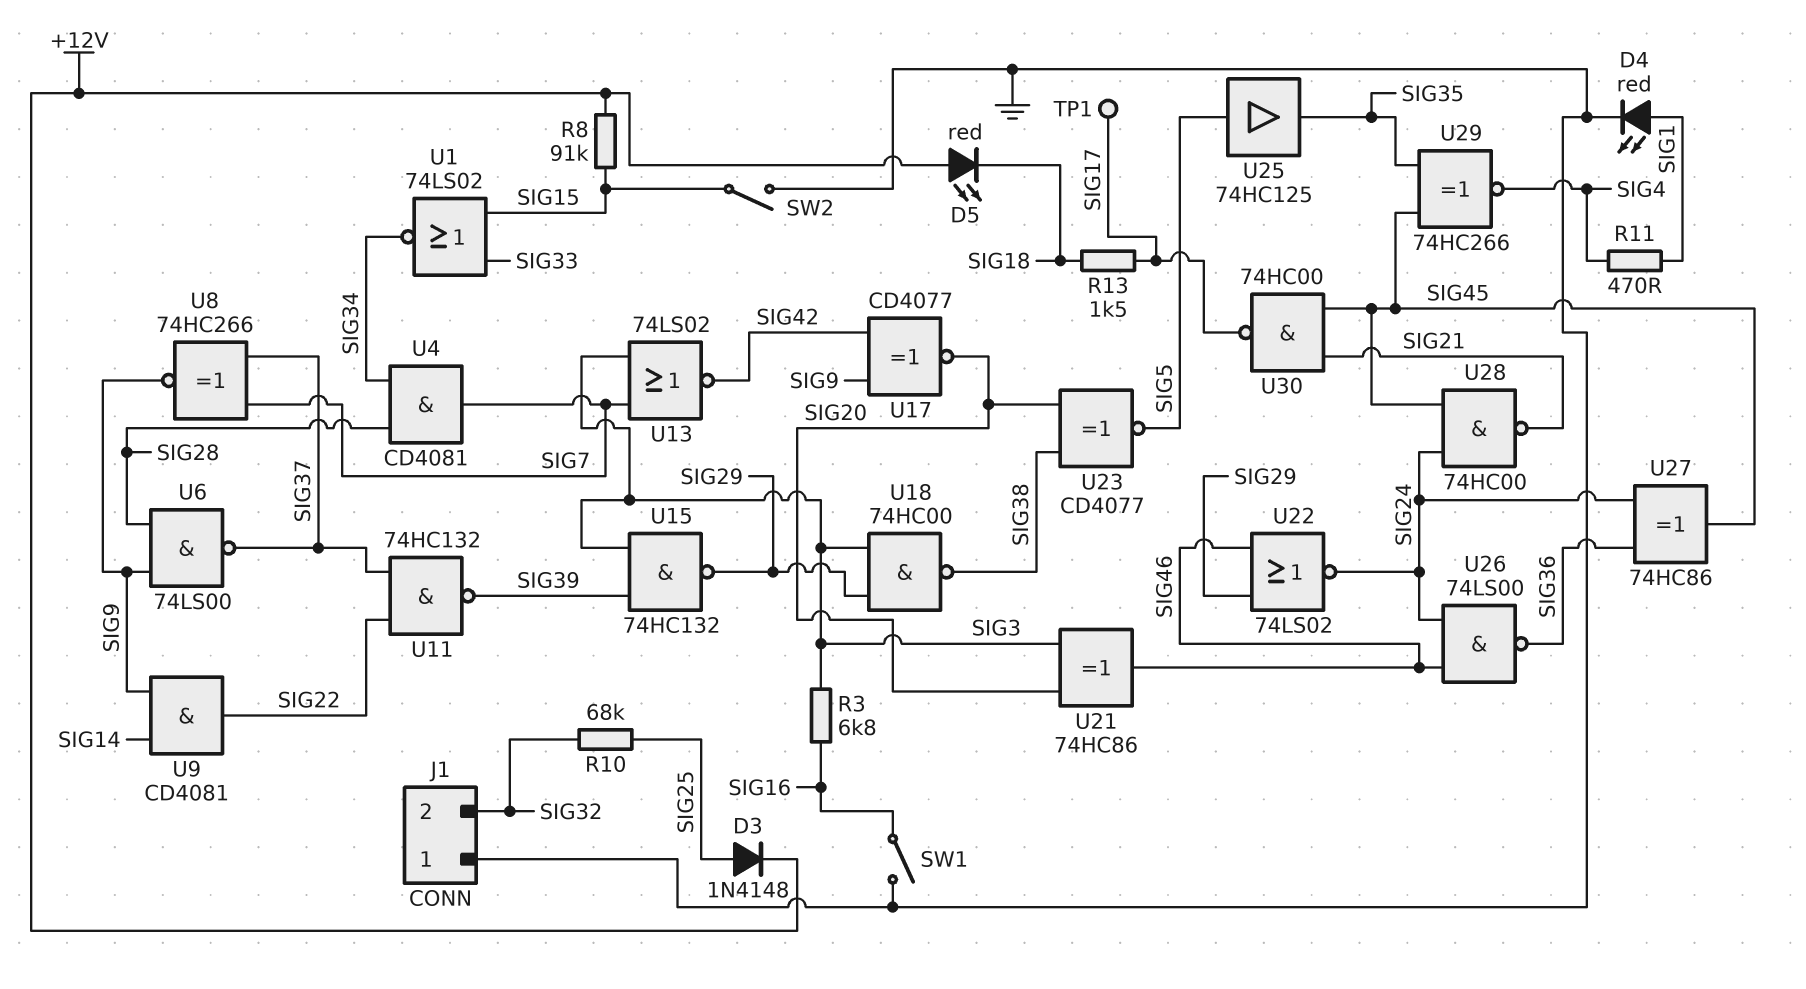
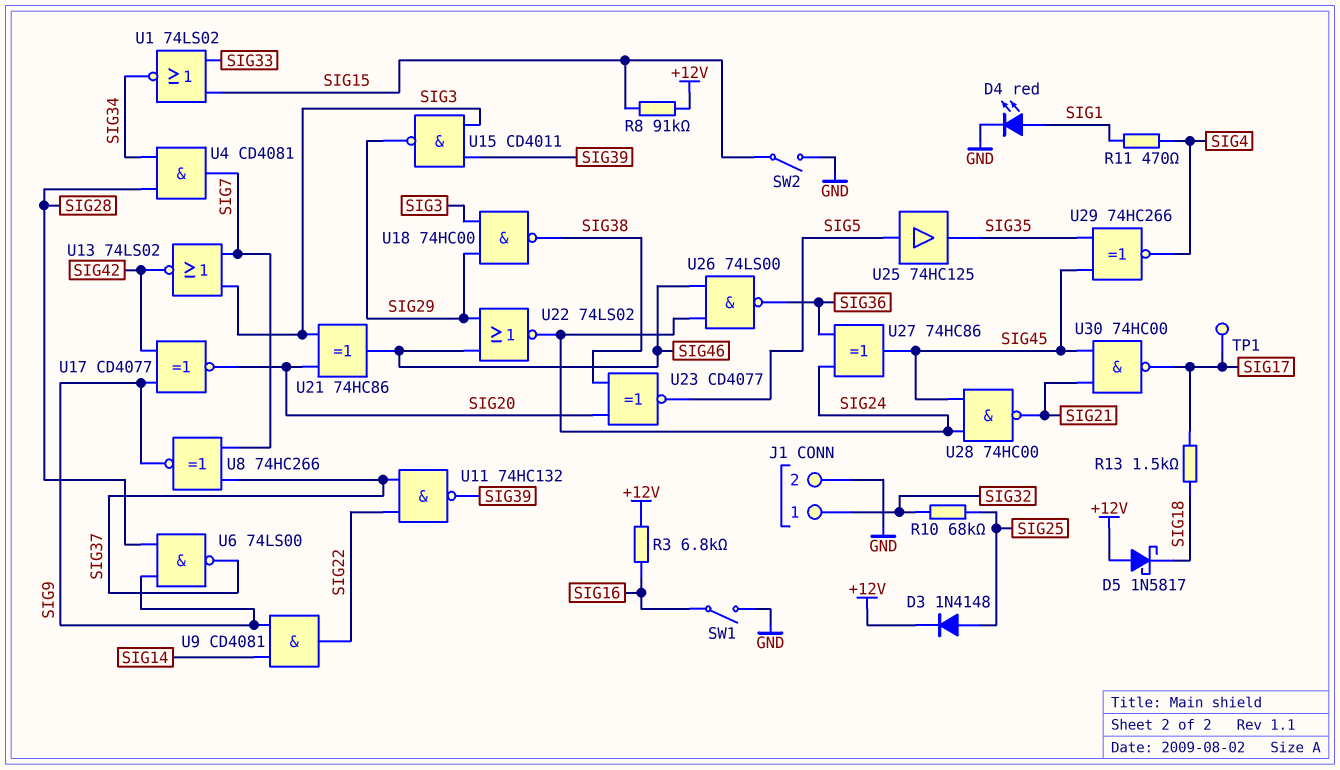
D5: LED red (A +12V, K SIG18) -> schottky 1N5817 (A +12V, K SIG18)
J1 pin 1: GND -> SIG32
J1 pin 2: SIG32 -> GND
R3: 6.8k (SIG3, SIG16) -> 6.8k (+12V, SIG16)
U15: NAND 74HC132 (in SIG3, in SIG39, out SIG29) -> NAND CD4011 (in SIG3, in SIG39, out SIG29)

